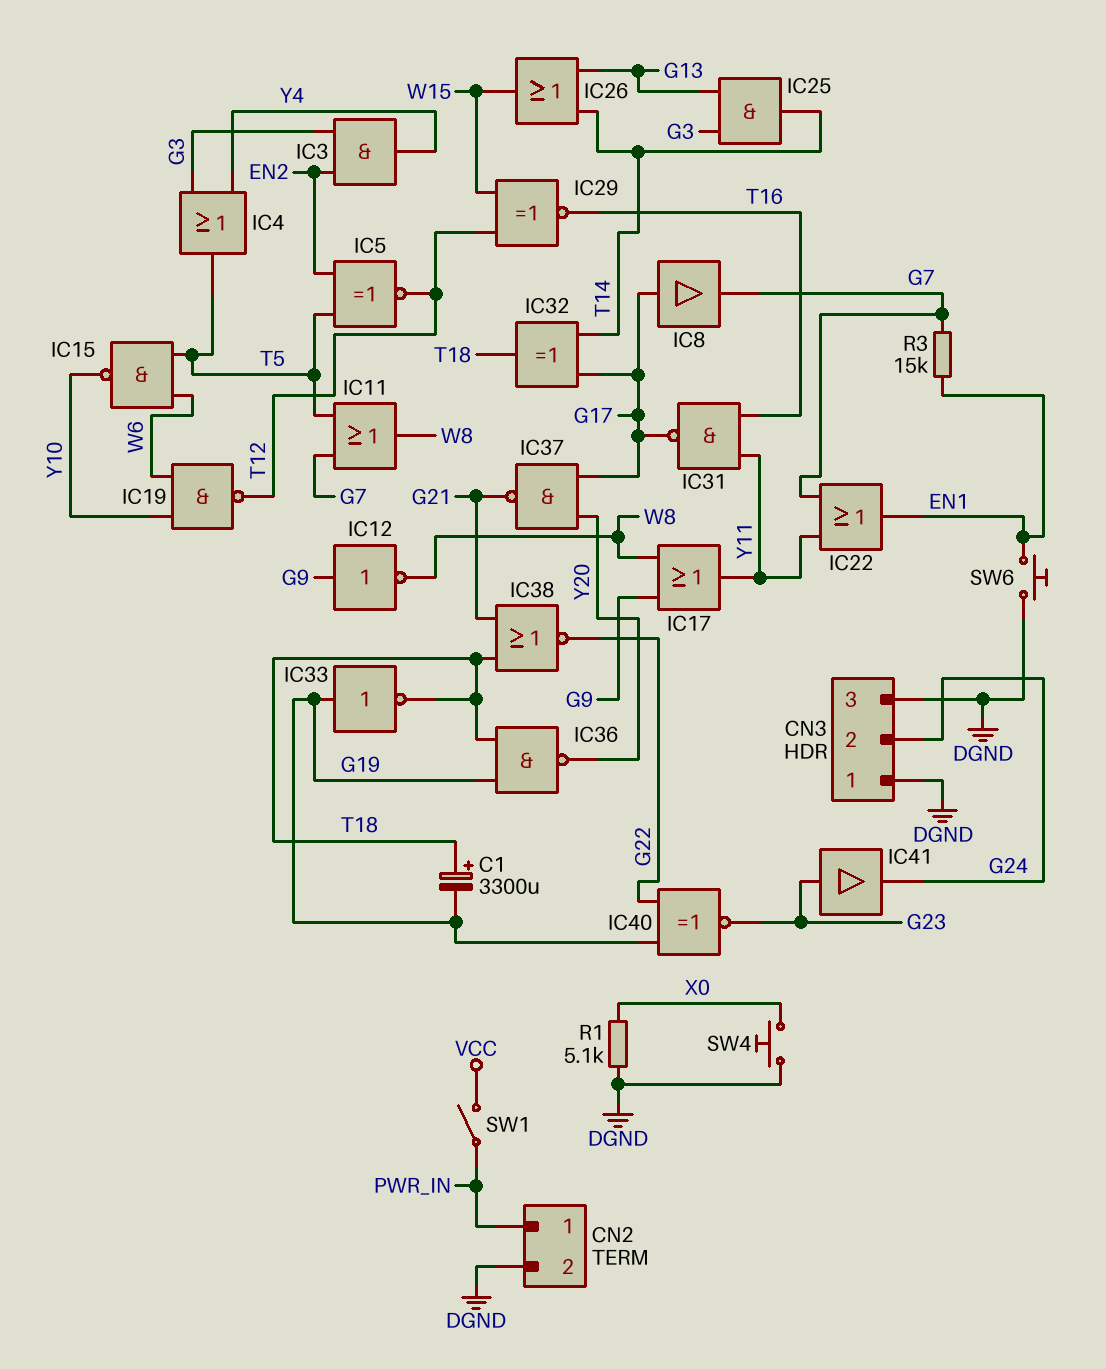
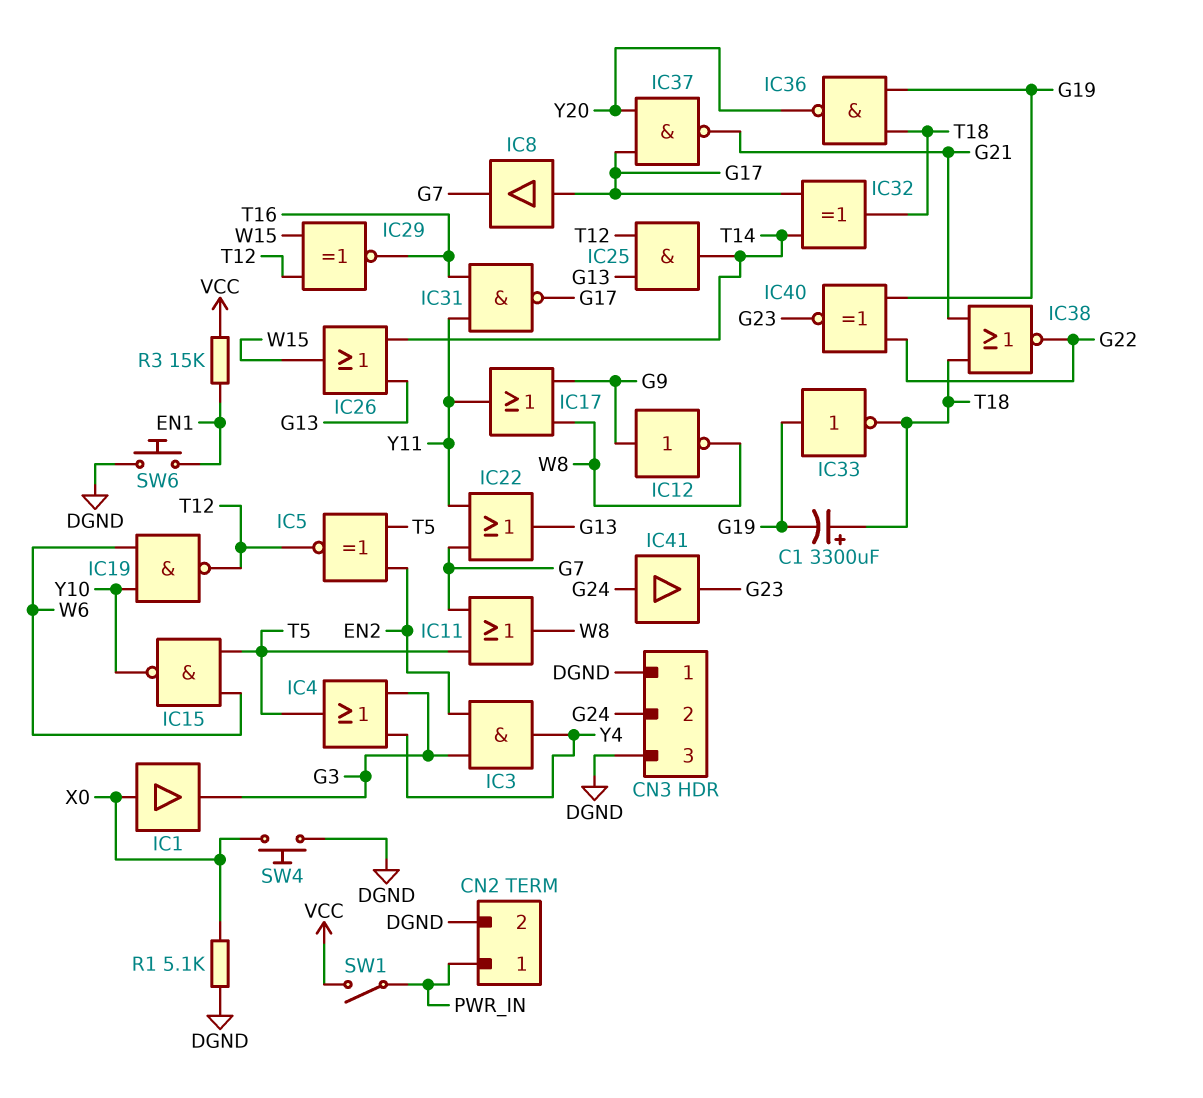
IC1: none -> buffer (in X0, out G3)
IC22: OR (in G7, in Y11, out EN1) -> OR (in G7, in Y11, out G13)
IC25: AND (in G3, in G13, out T14) -> AND (in G13, in T12, out T14)
IC41: buffer (in G23, out G24) -> buffer (in G24, out G23)
R3: 15k (EN1, G7) -> 15k (EN1, VCC)

